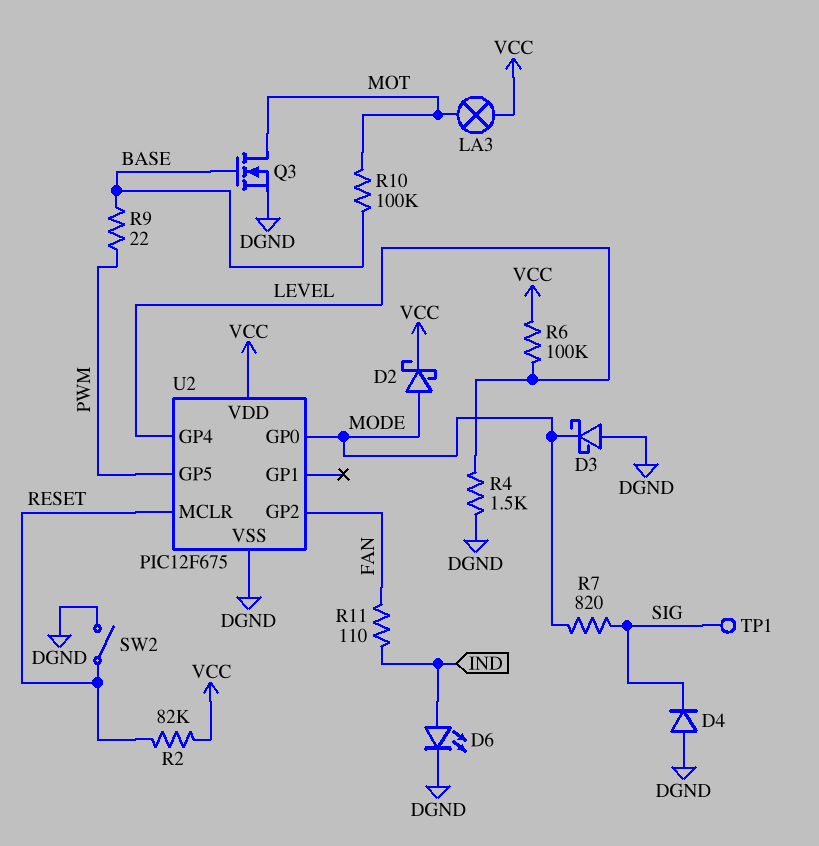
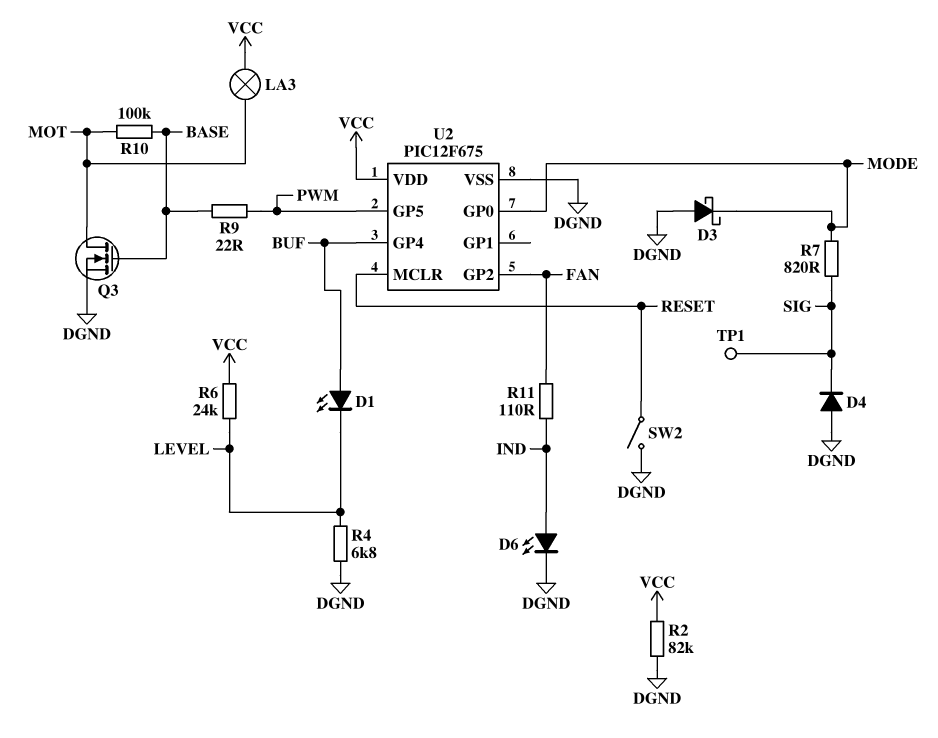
D1: none -> LED (A BUF, K LEVEL)
D2: schottky (A MODE, K VCC) -> none
R2: 82k (RESET, VCC) -> 82k (DGND, VCC)
R4: 1.5k (DGND, LEVEL) -> 6.8k (DGND, LEVEL)
R6: 100k (LEVEL, VCC) -> 24k (LEVEL, VCC)
U2 pin GP4: LEVEL -> BUF

